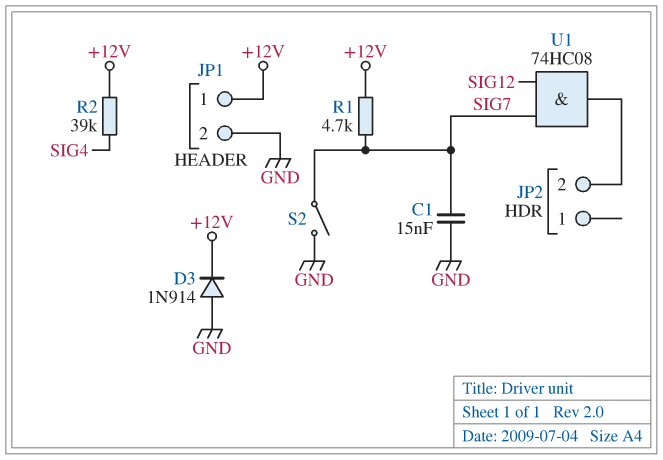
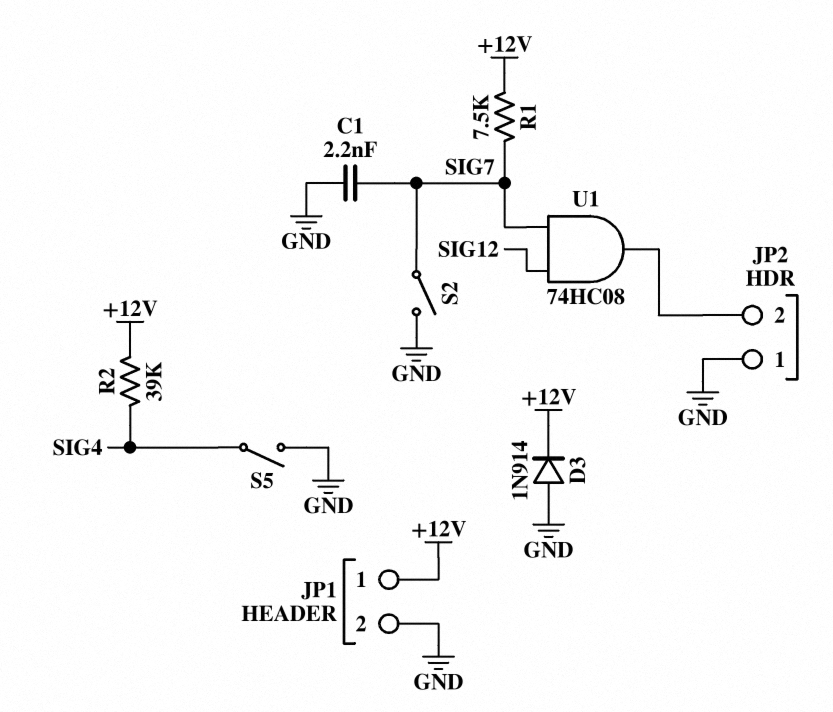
C1: 15nF (GND, SIG7) -> 2.2nF (GND, SIG7)
JP2 pin 1: none -> GND
R1: 4.7k (+12V, SIG7) -> 7.5k (+12V, SIG7)
S5: none -> switch (GND, SIG4)

